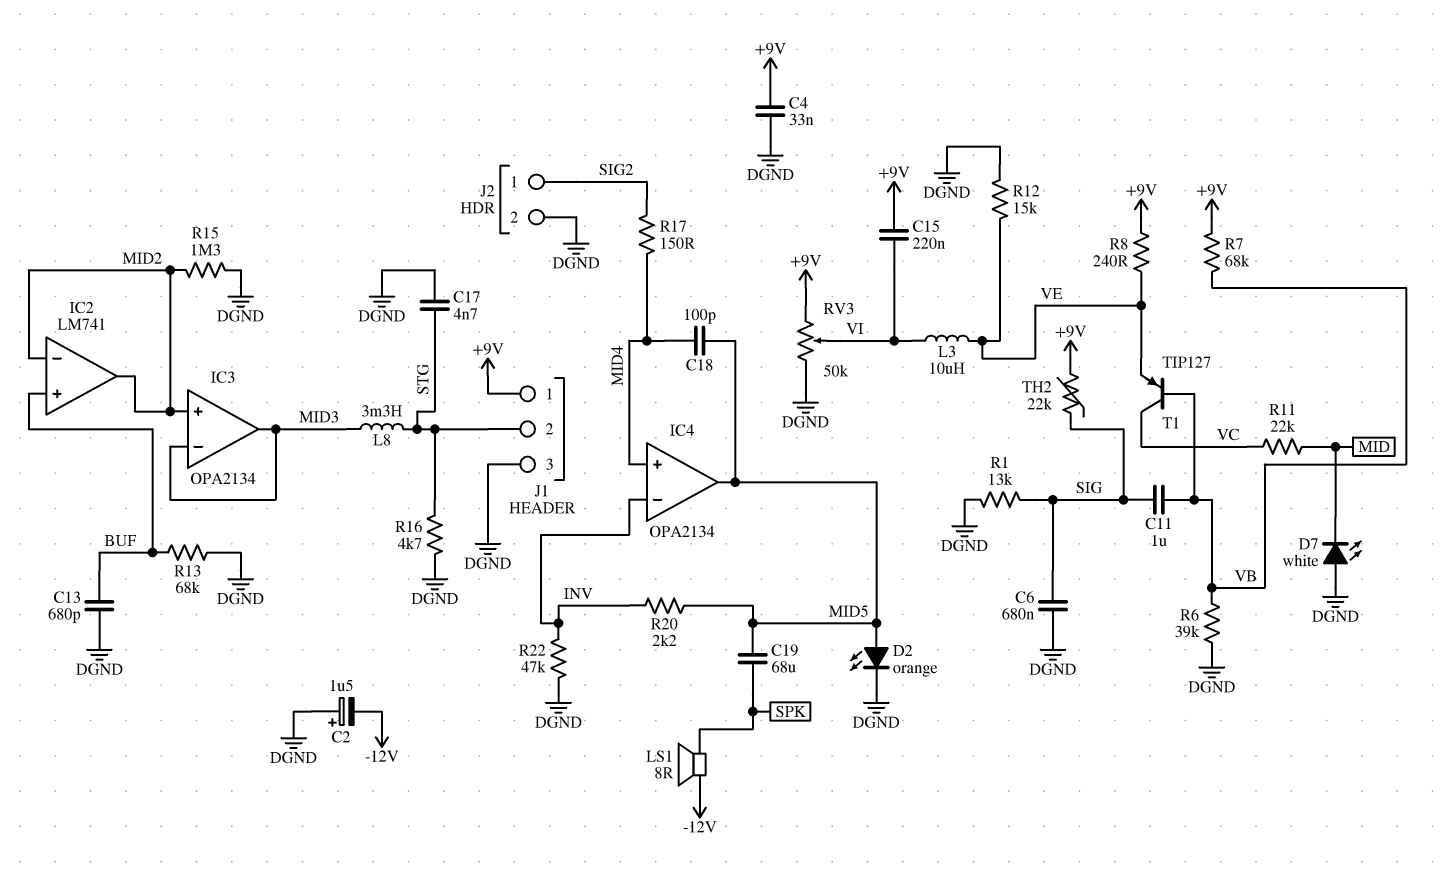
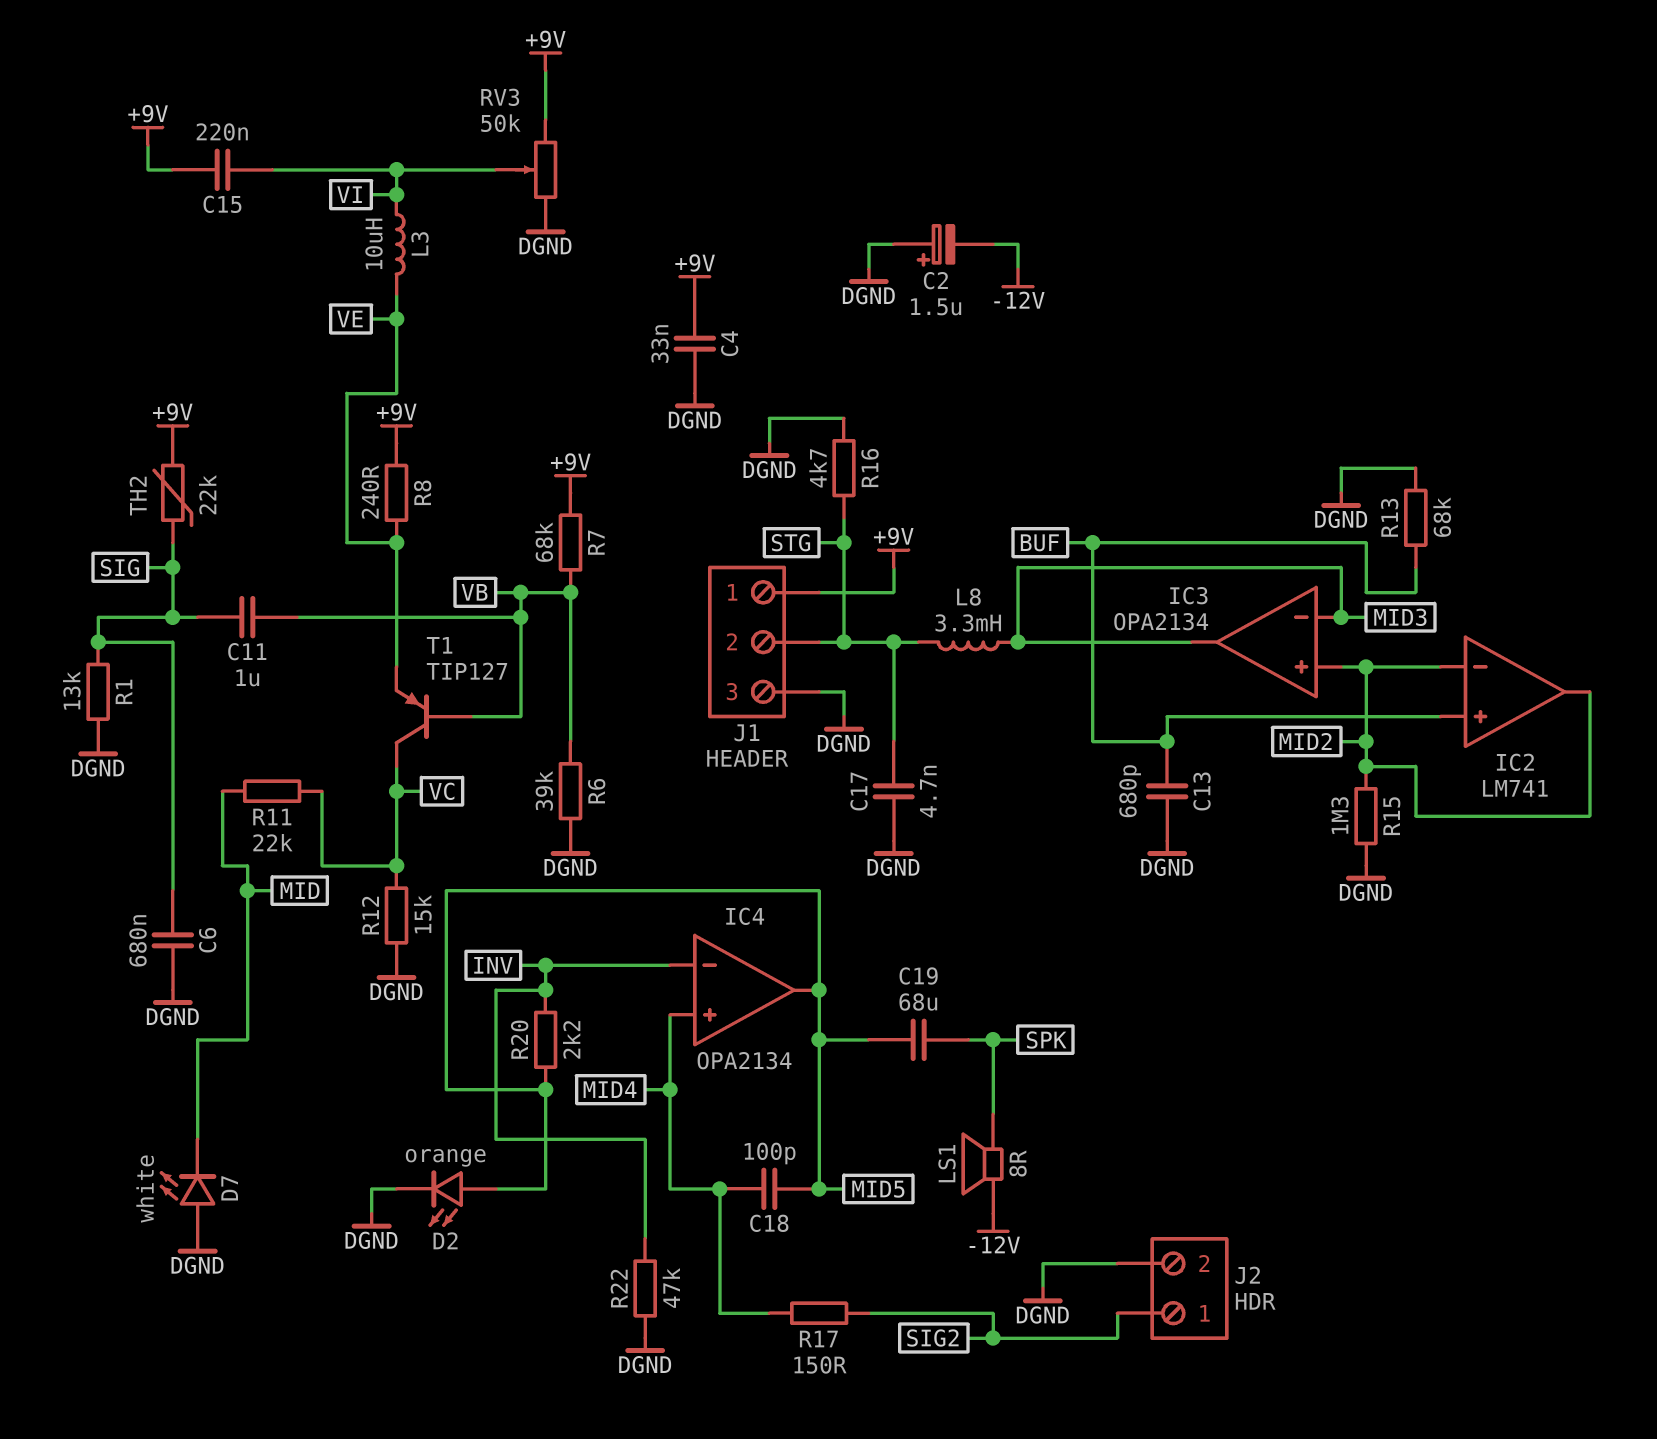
R12: 15k (DGND, VE) -> 15k (DGND, VC)

